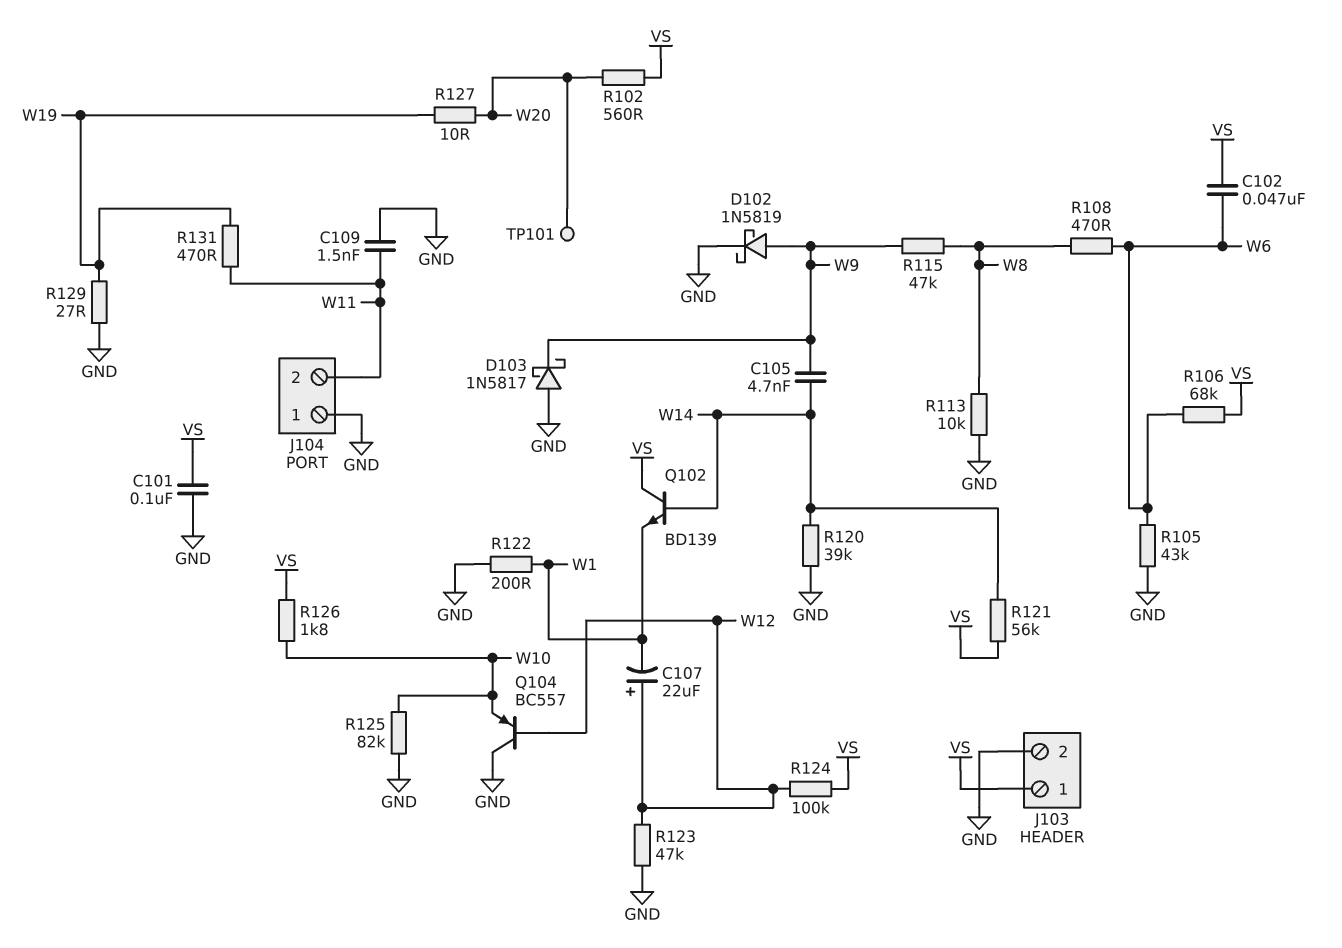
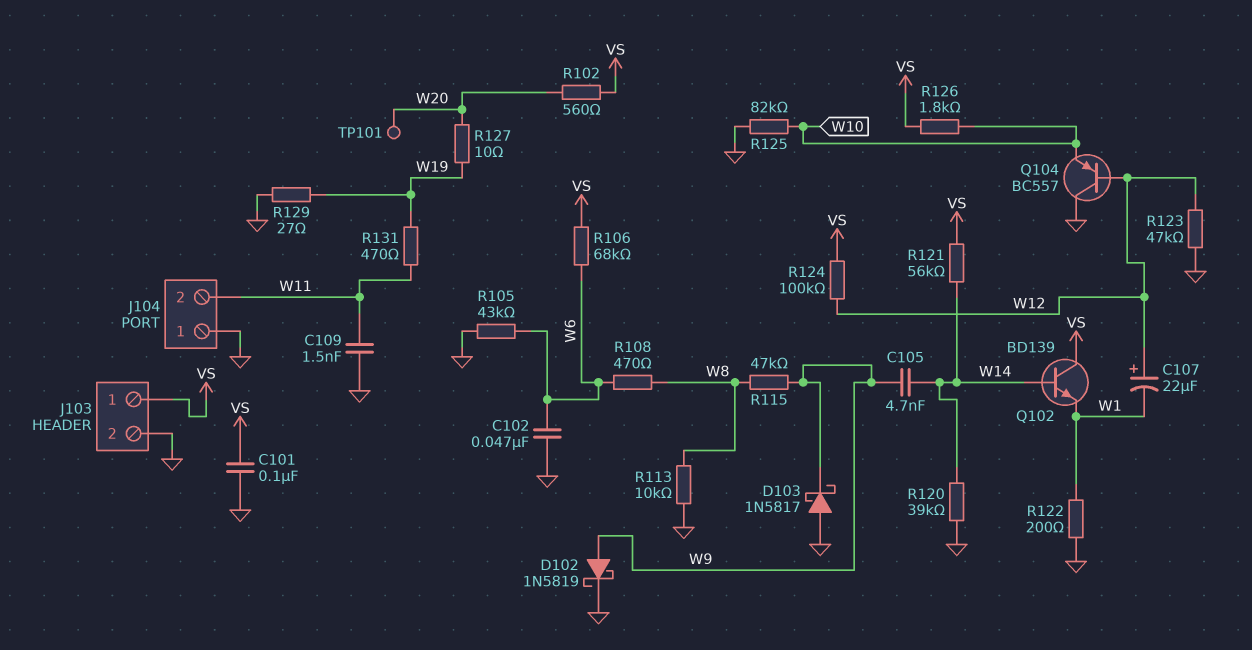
C102: 47nF (VS, W6) -> 47nF (GND, W6)

